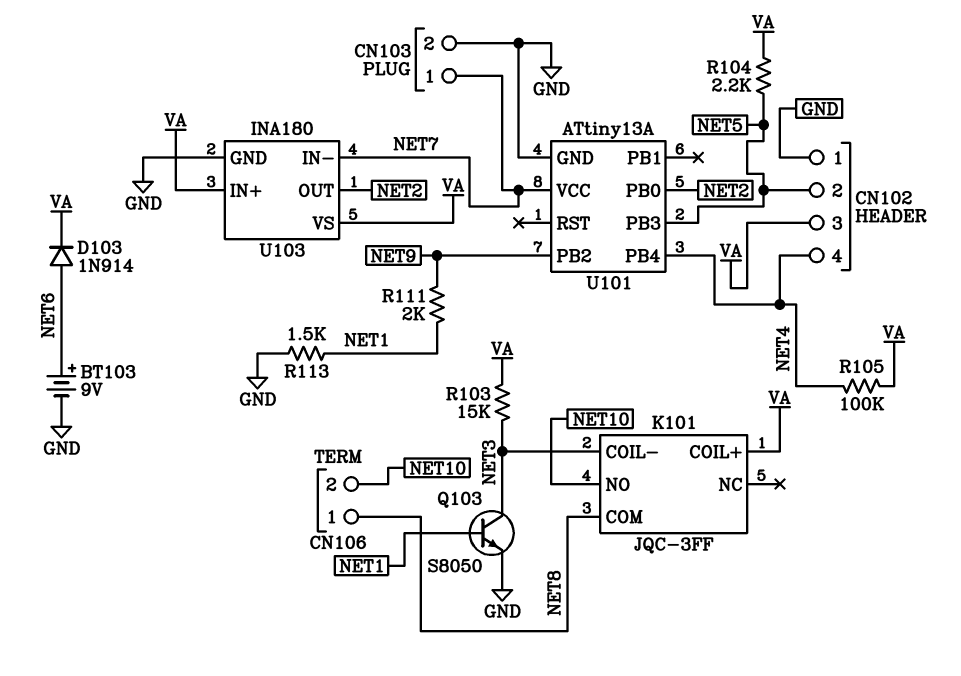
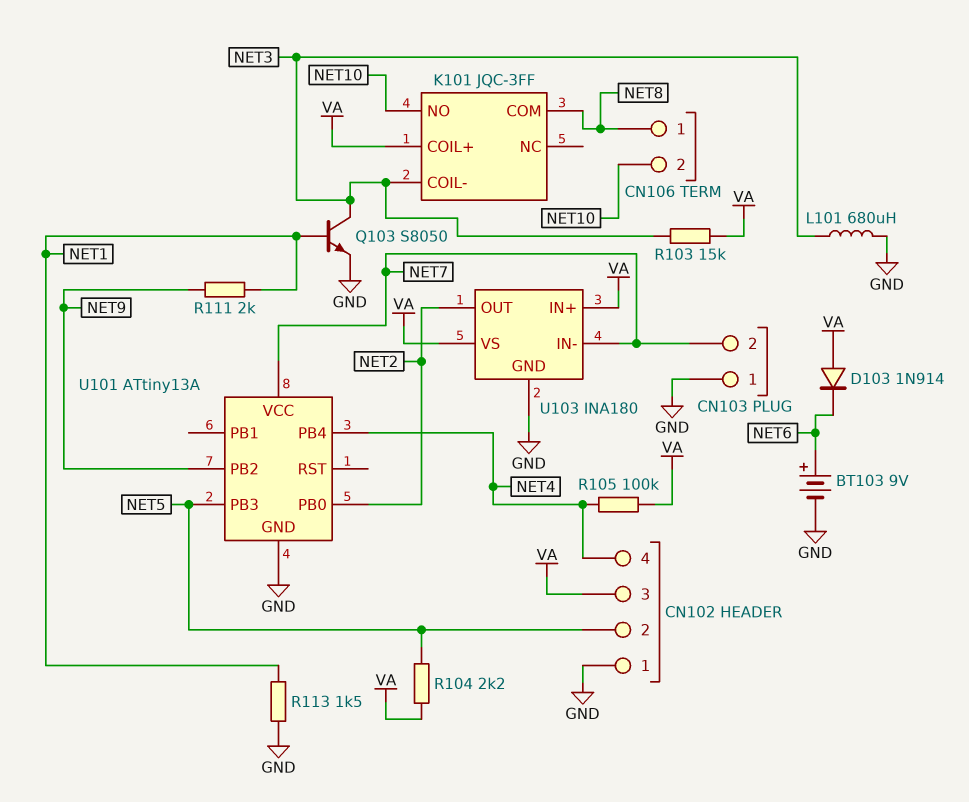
CN103 pin 1: NET7 -> GND
CN103 pin 2: GND -> NET7
D103: diode 1N914 (A NET6, K VA) -> diode 1N914 (A VA, K NET6)
L101: none -> 680uH (GND, NET3)

